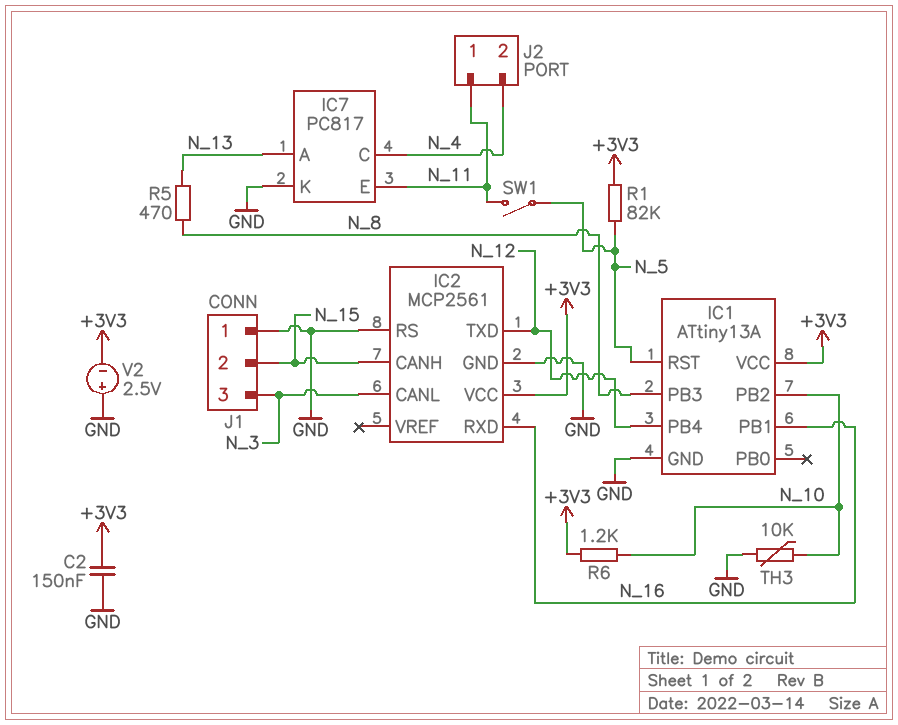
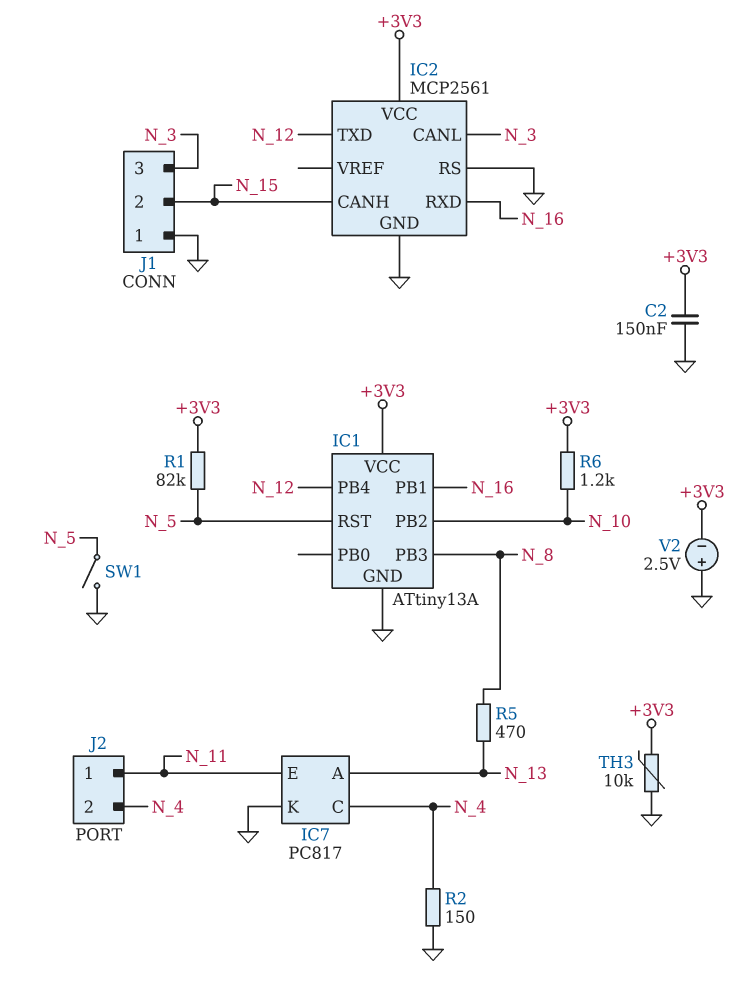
R2: none -> 150 (GND, N_4)
SW1: switch (N_5, N_11) -> switch (GND, N_5)
TH3: 10k (GND, N_10) -> 10k (+3V3, GND)

